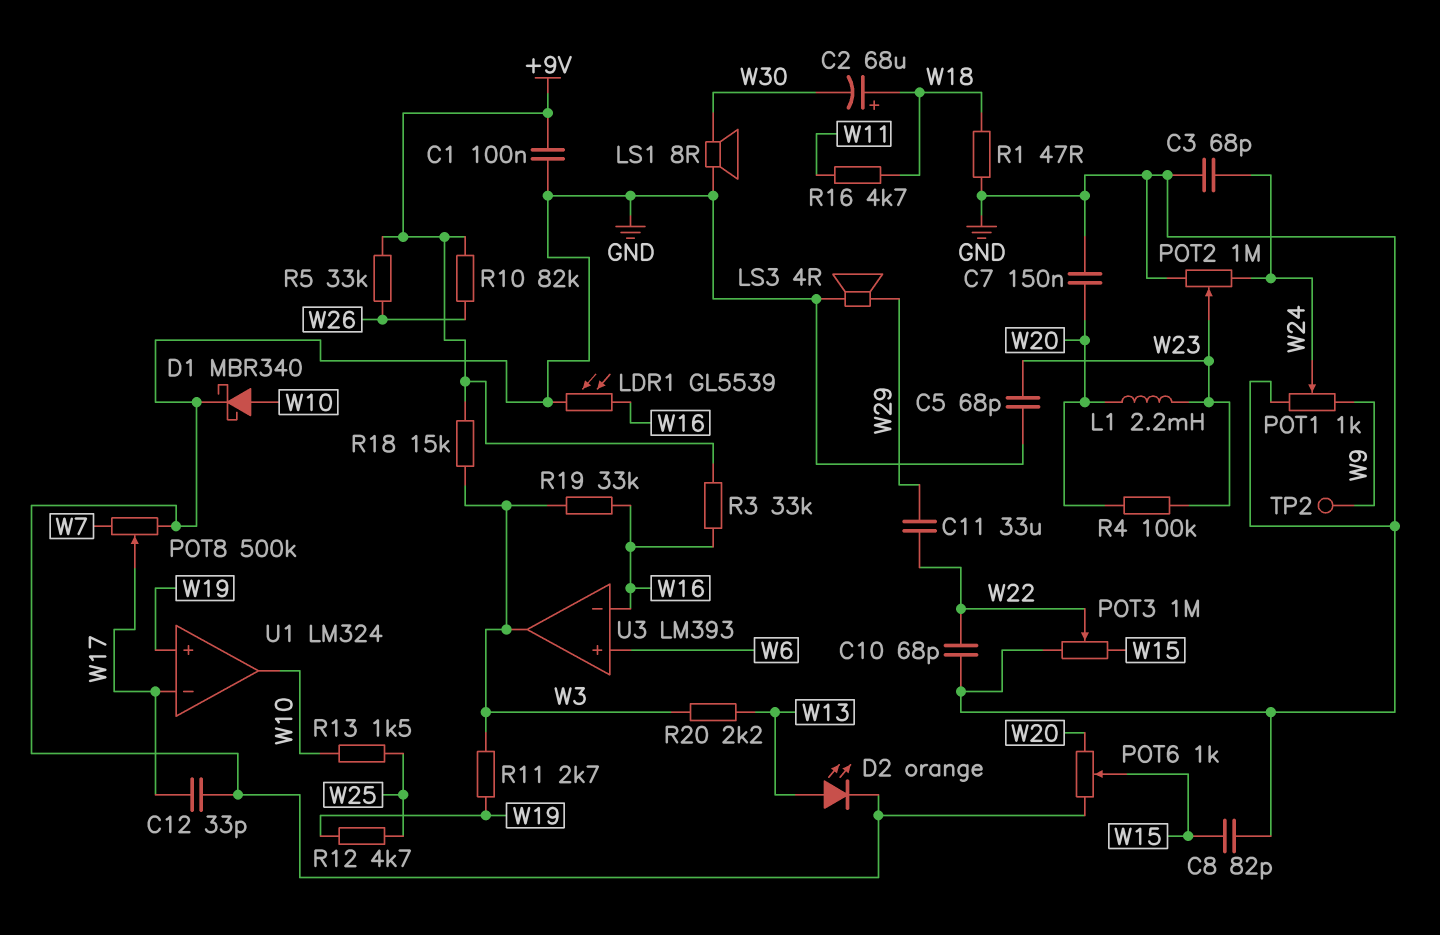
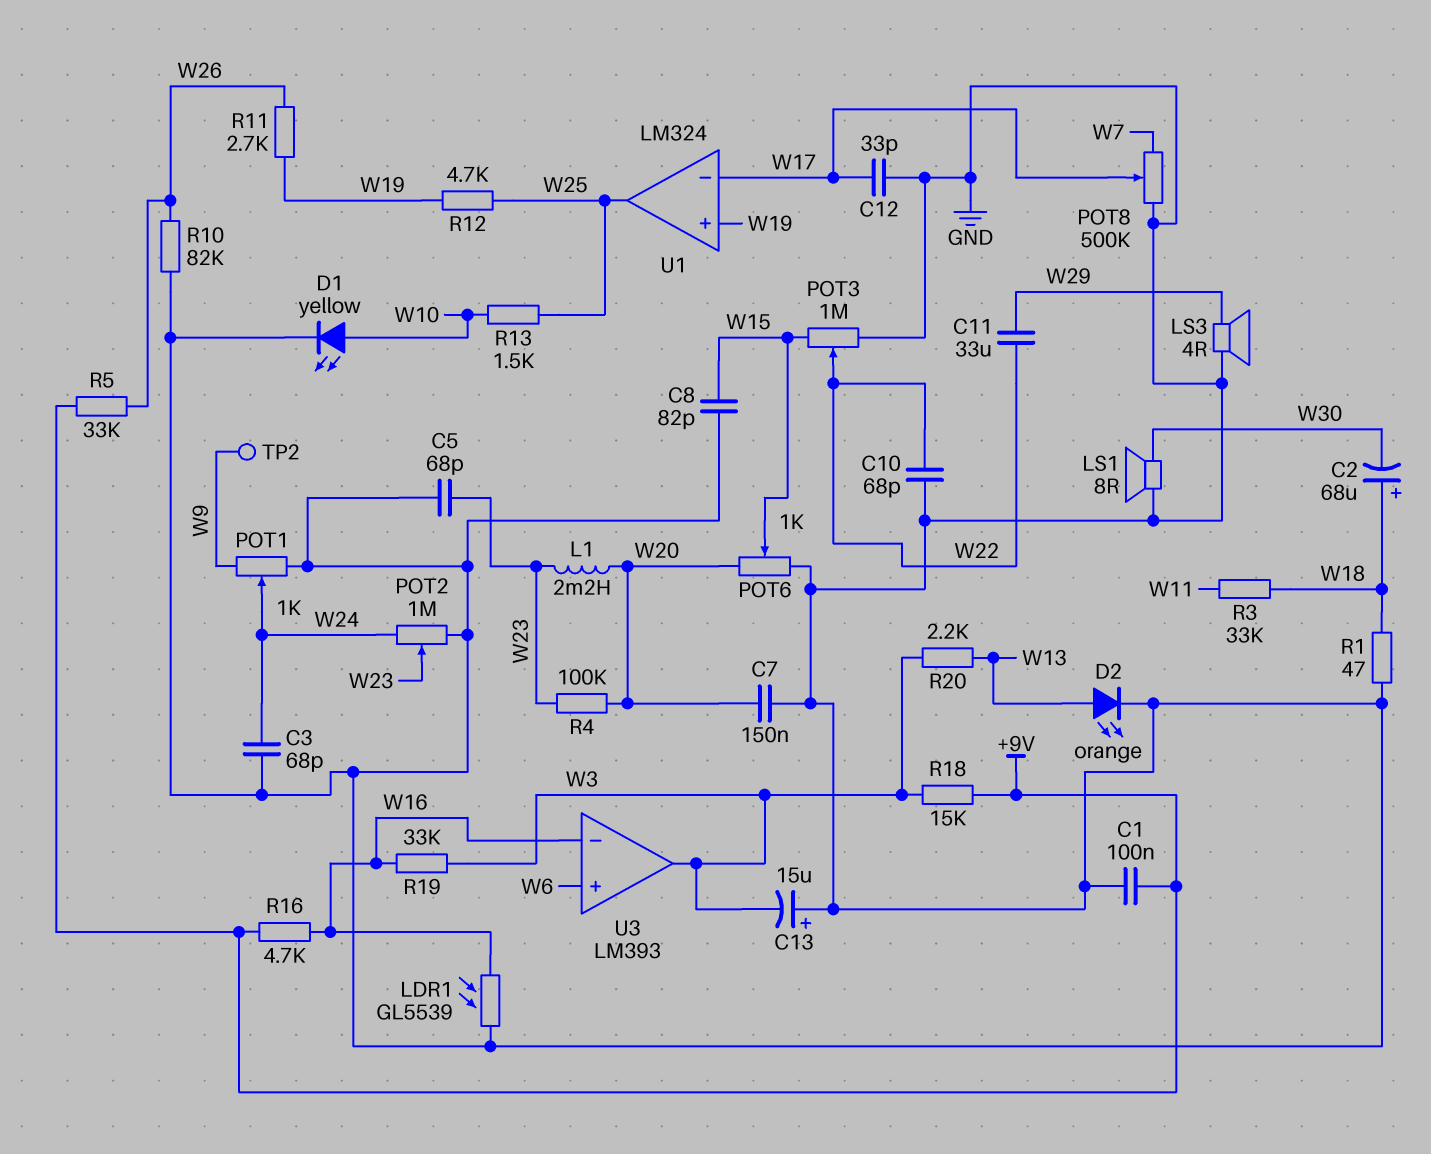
C13: none -> 15uF (plus GND, minus W3)
D1: schottky MBR340 (A W10, K GND) -> LED yellow (A W10, K GND)
R3: 33k (+9V, W16) -> 33k (W11, W18)
R10: 82k (+9V, W26) -> 82k (GND, W26)
R11: 2.7k (W3, W19) -> 2.7k (W19, W26)
R16: 4.7k (W11, W18) -> 4.7k (+9V, W16)
U1 pin out: W10 -> W25

